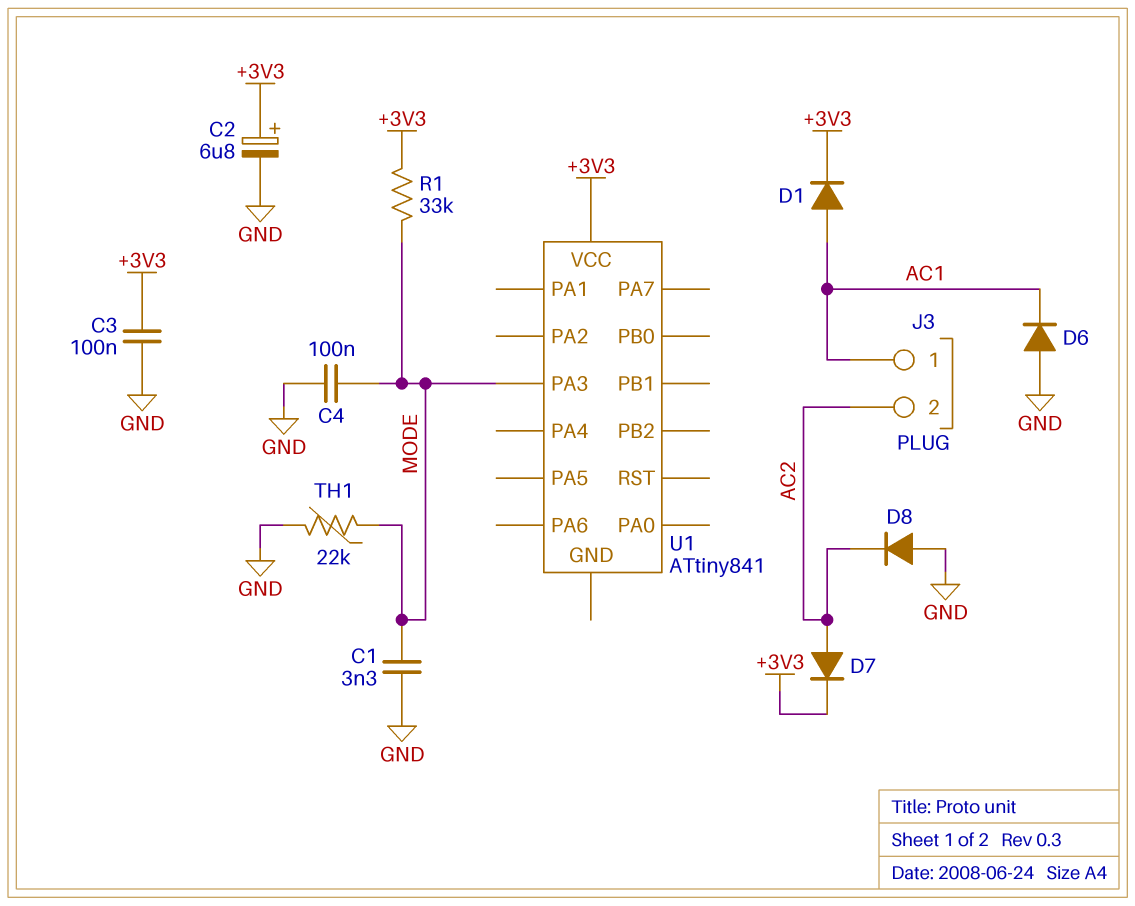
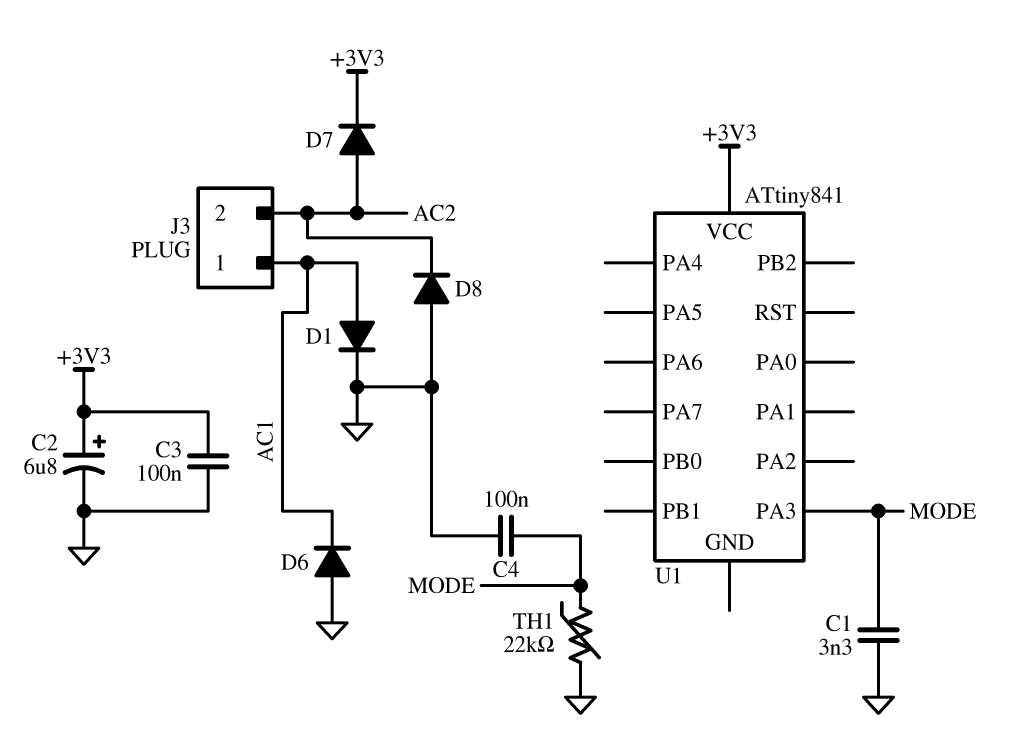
D1: diode (A AC1, K +3V3) -> diode (A AC1, K GND)
R1: 33k (+3V3, MODE) -> none

